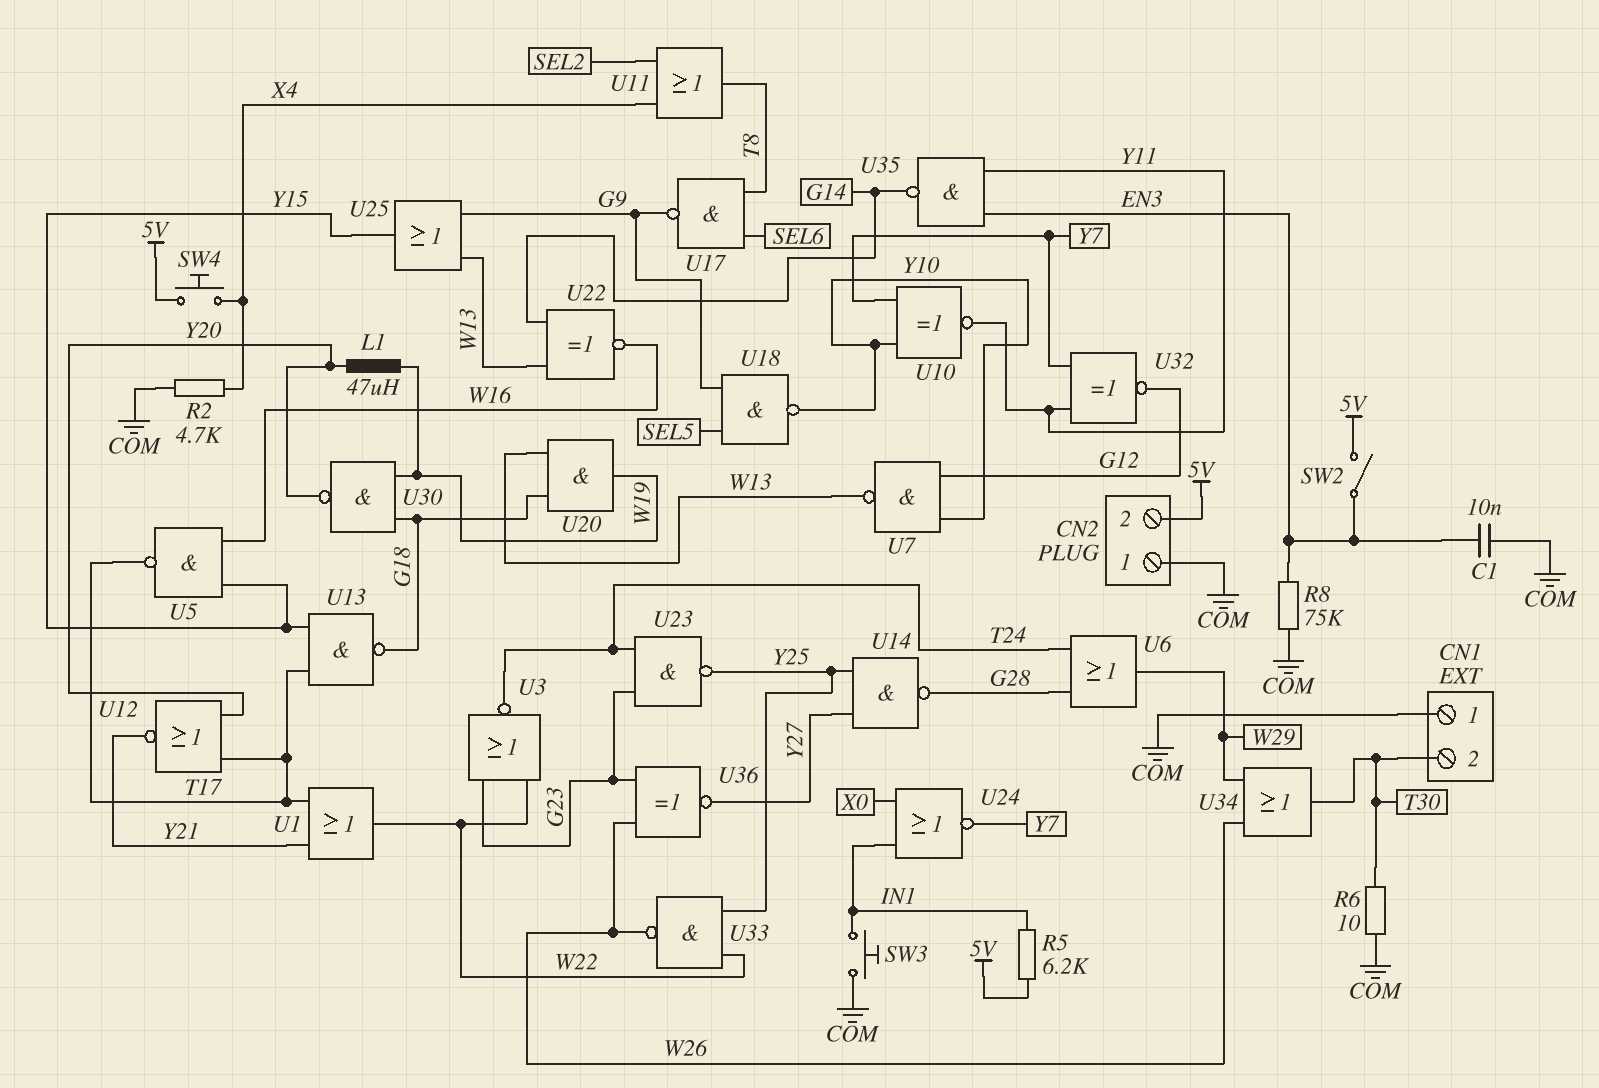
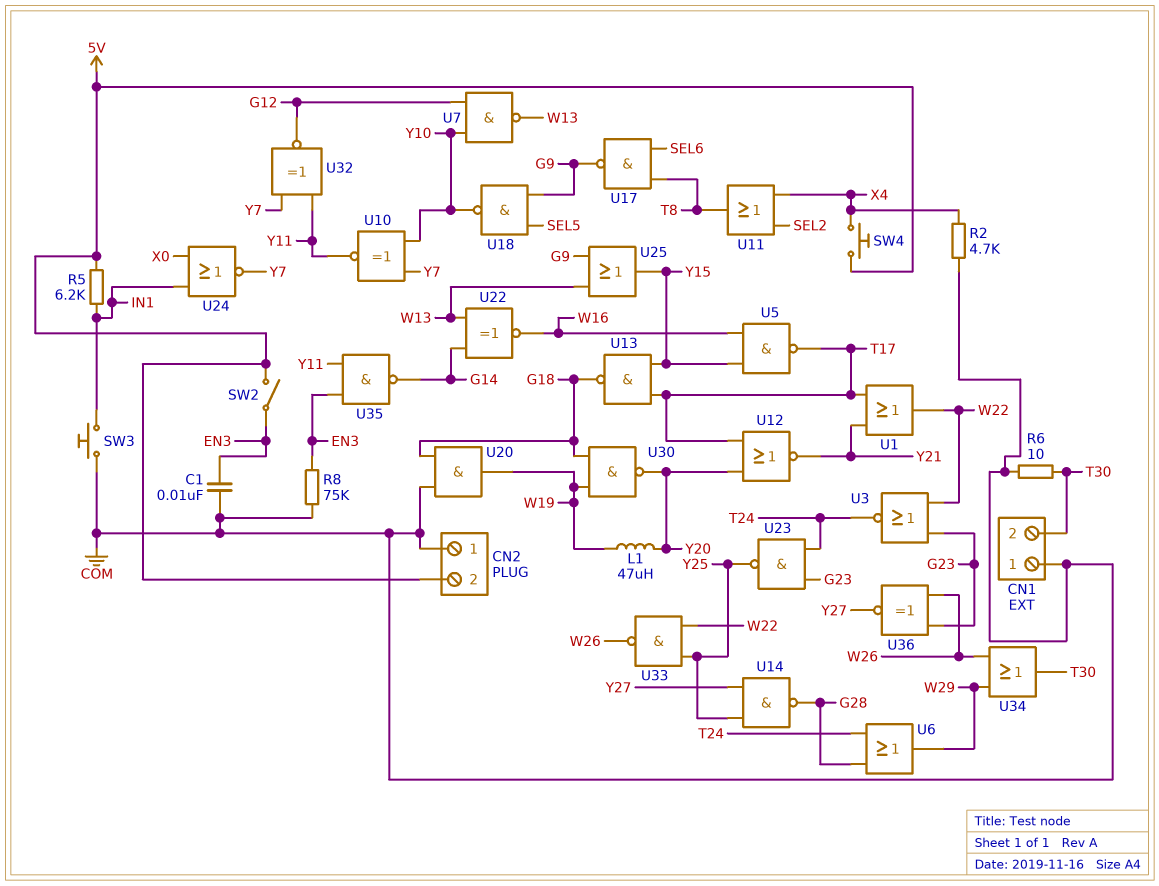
U20: AND (in G18, in W13, out W19) -> AND (in COM, in G18, out W19)

